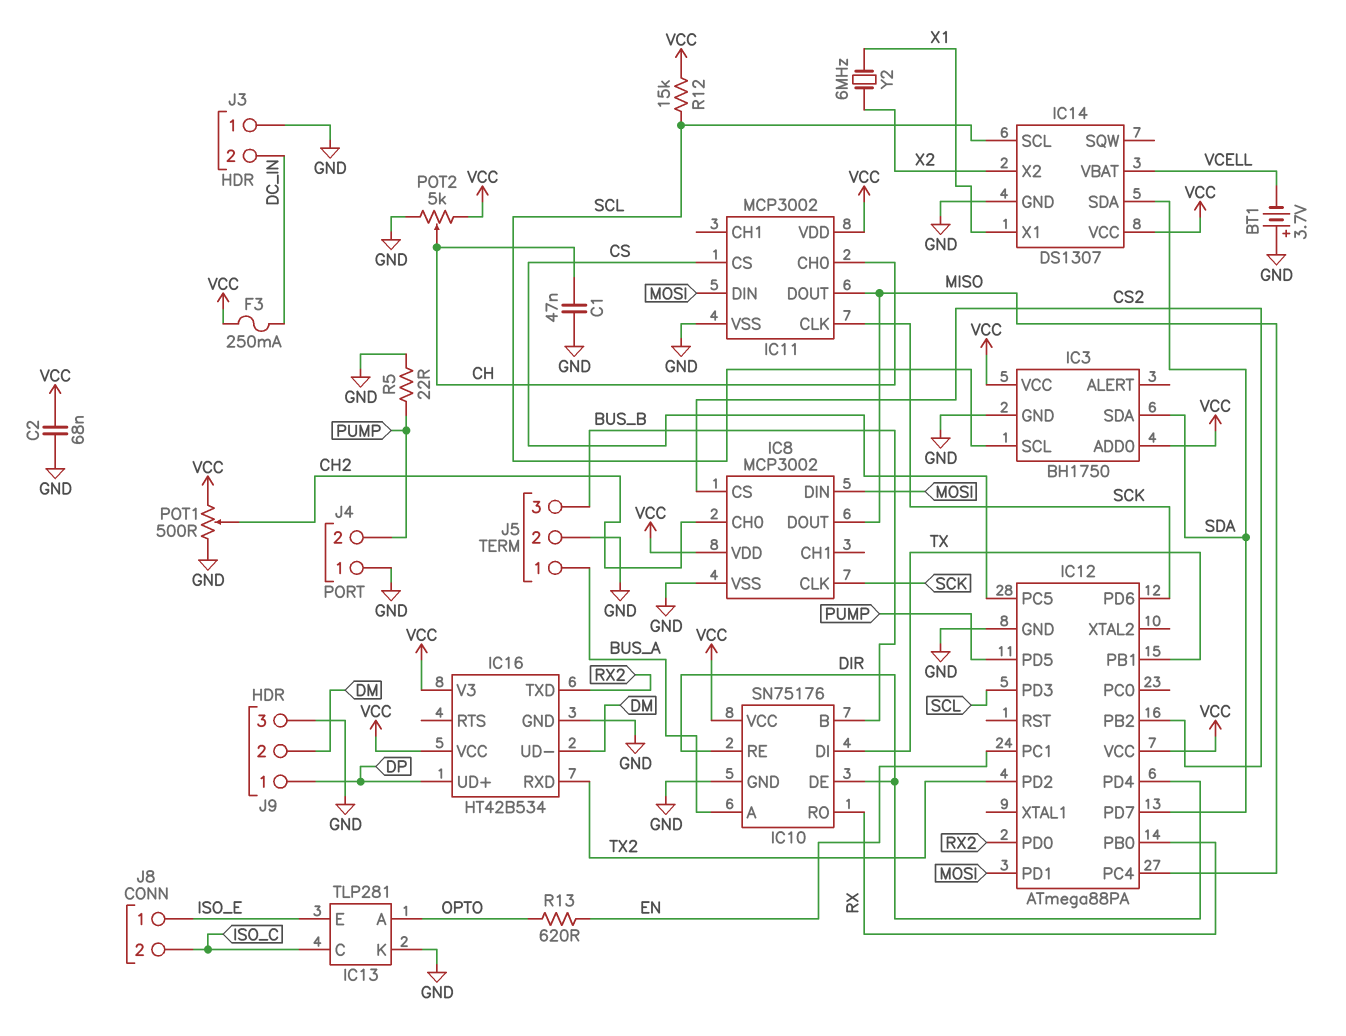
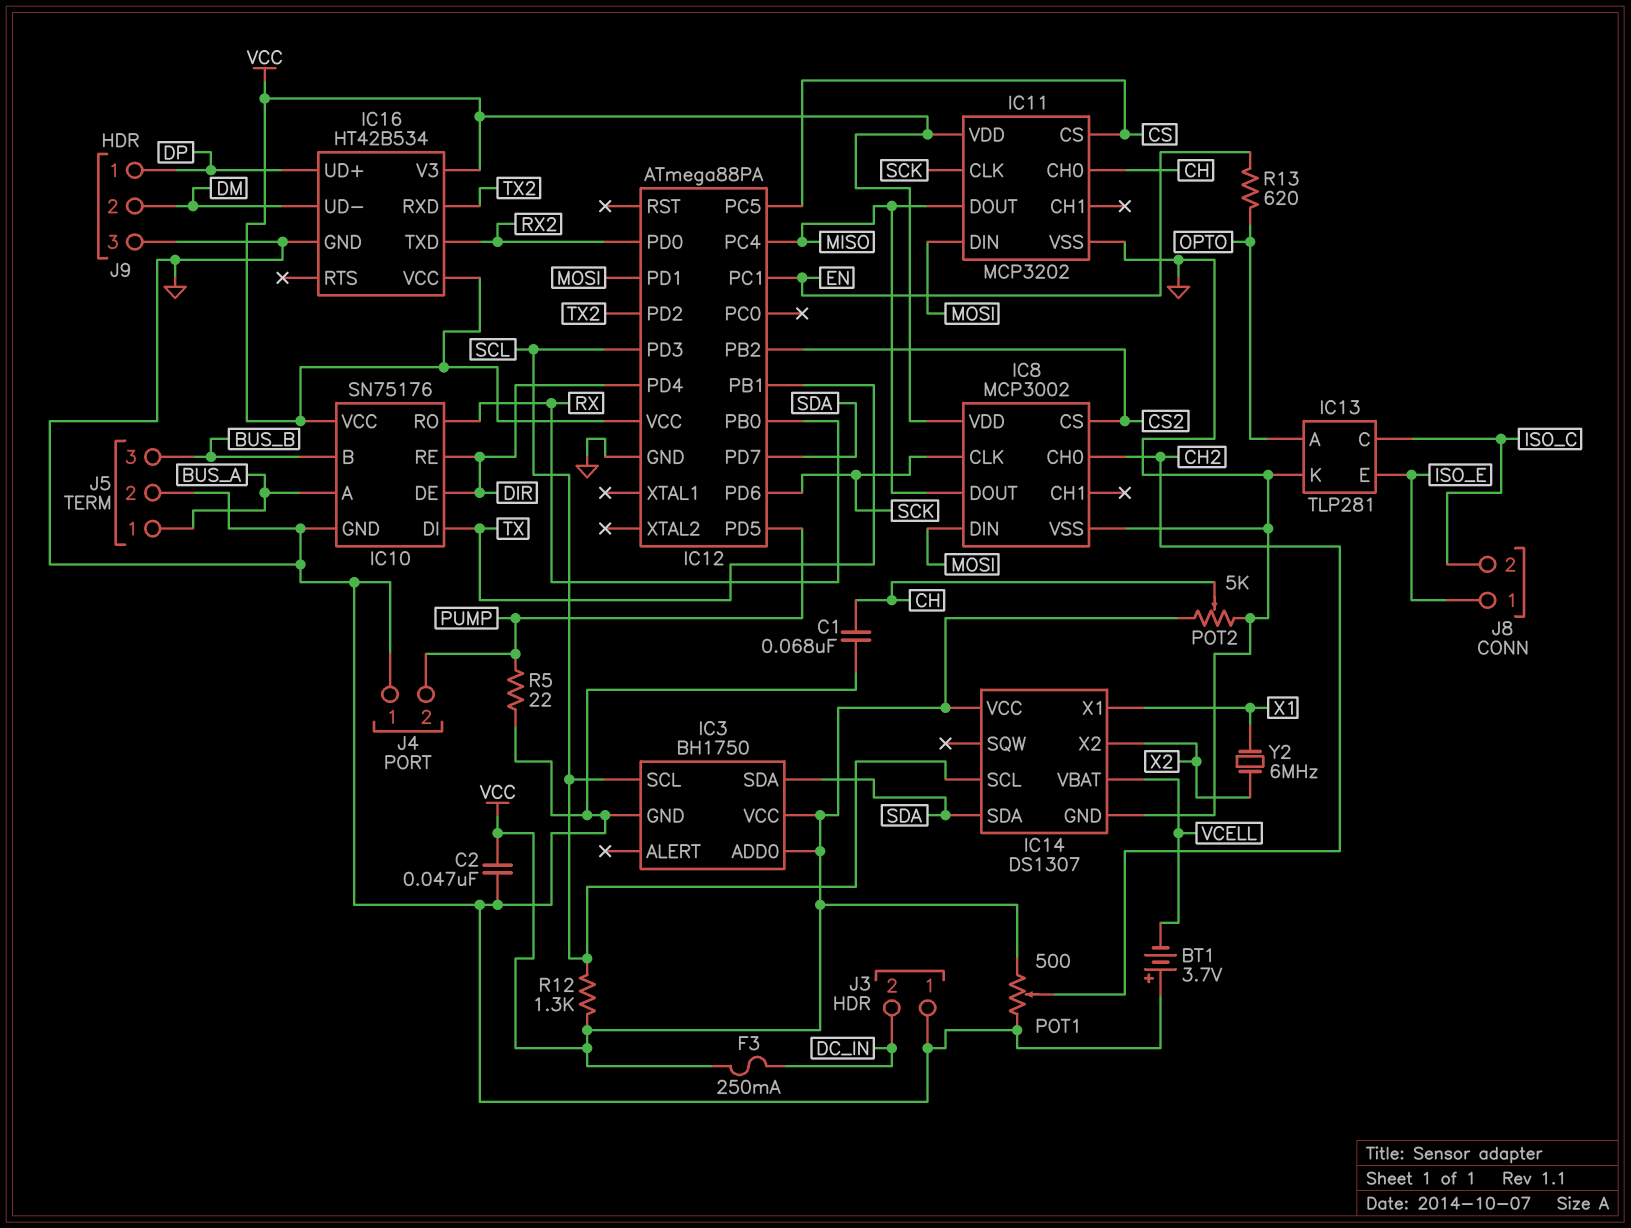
C1: 47nF (CH, GND) -> 68nF (CH, GND)
C2: 68nF (GND, VCC) -> 47nF (GND, VCC)
IC11: MCP3002 -> MCP3202
R12: 15k (SCL, VCC) -> 1.3k (SCL, VCC)

